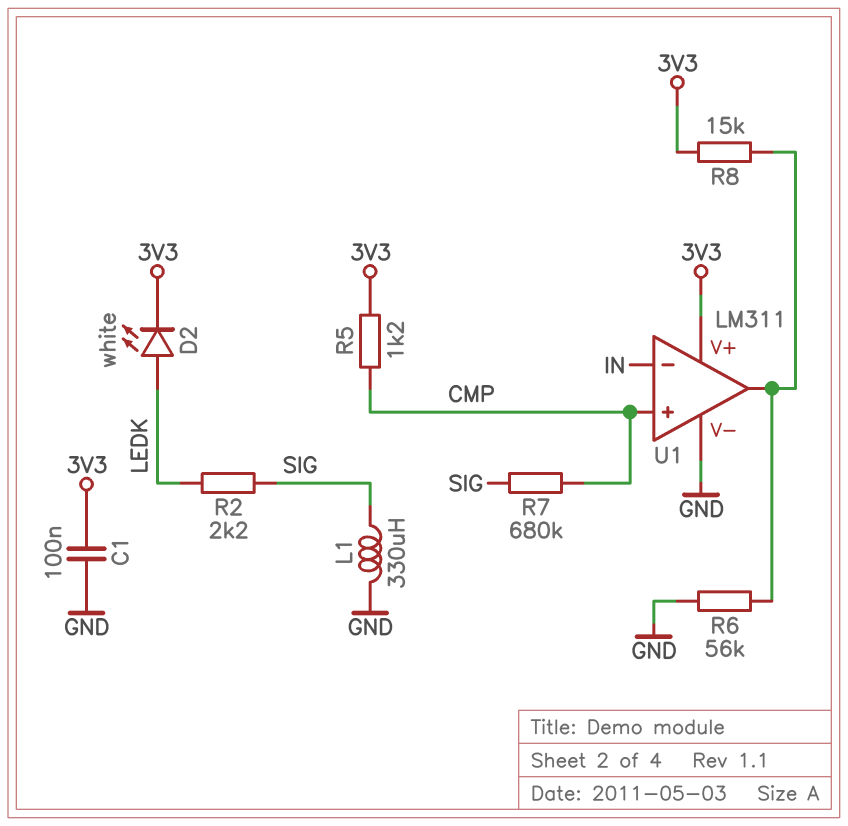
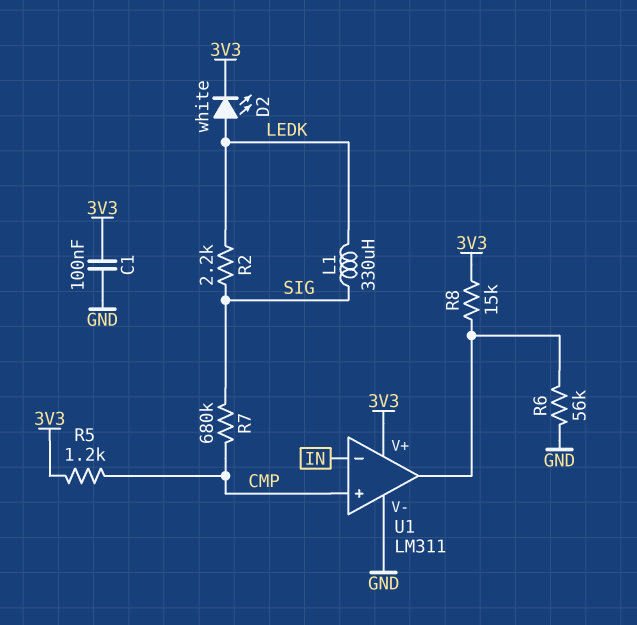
L1: 330uH (GND, SIG) -> 330uH (LEDK, SIG)

